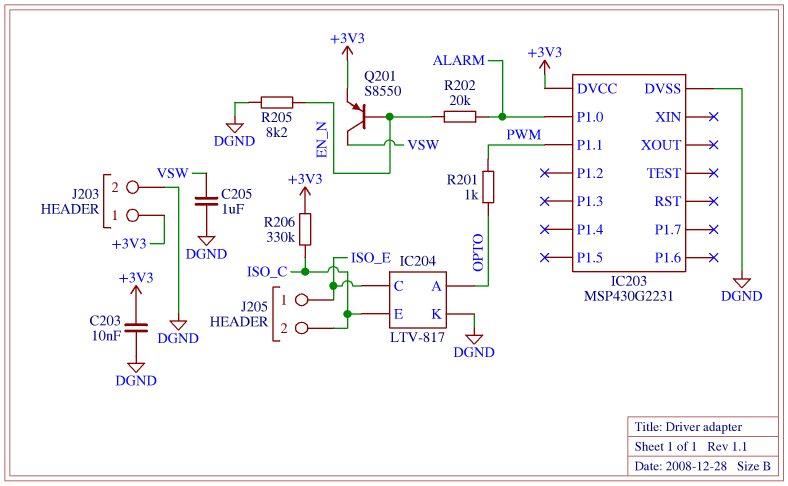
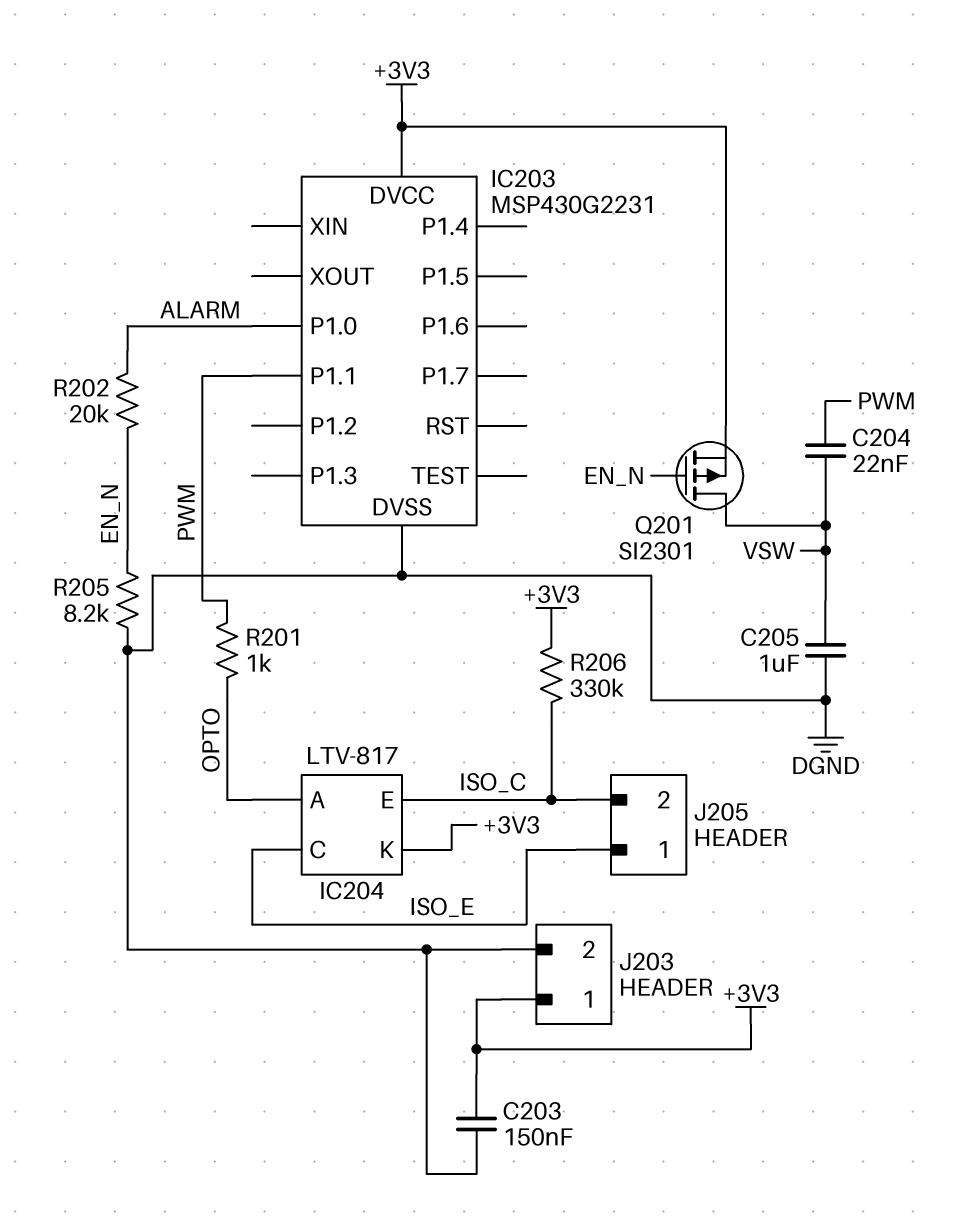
C203: 10nF (+3V3, DGND) -> 150nF (+3V3, DGND)
C204: none -> 22nF (PWM, VSW)
IC204 pin K: DGND -> +3V3
Q201: PNP S8550 (B EN_N, C VSW, E +3V3) -> PMOS SI2301 (G EN_N, D VSW, S +3V3)

